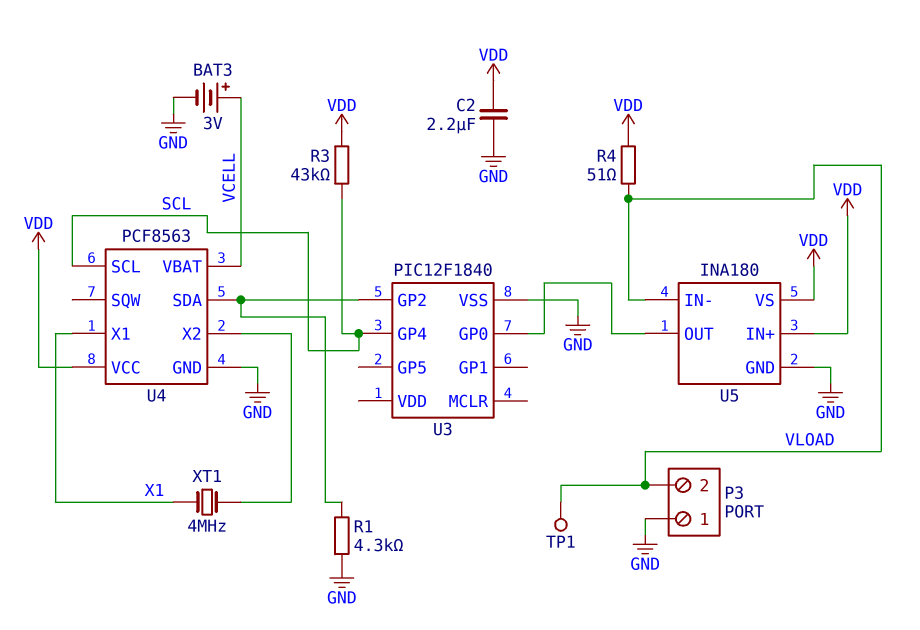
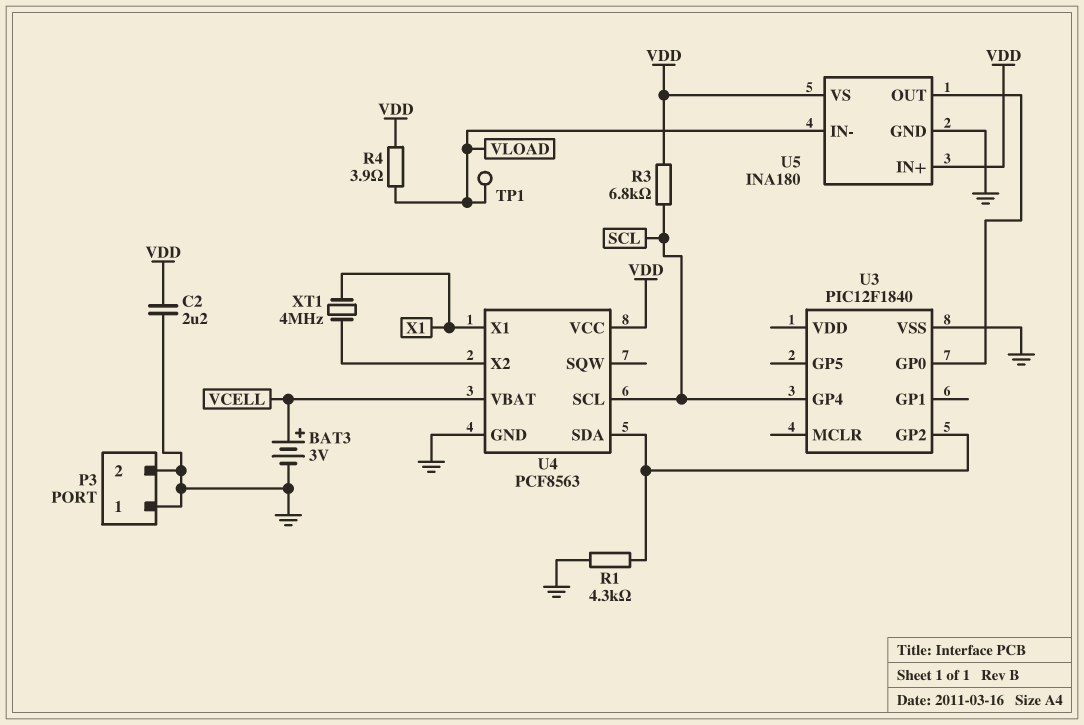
P3 pin 2: VLOAD -> GND
R3: 43k (SCL, VDD) -> 6.8k (SCL, VDD)
R4: 51 (VDD, VLOAD) -> 3.9 (VDD, VLOAD)

